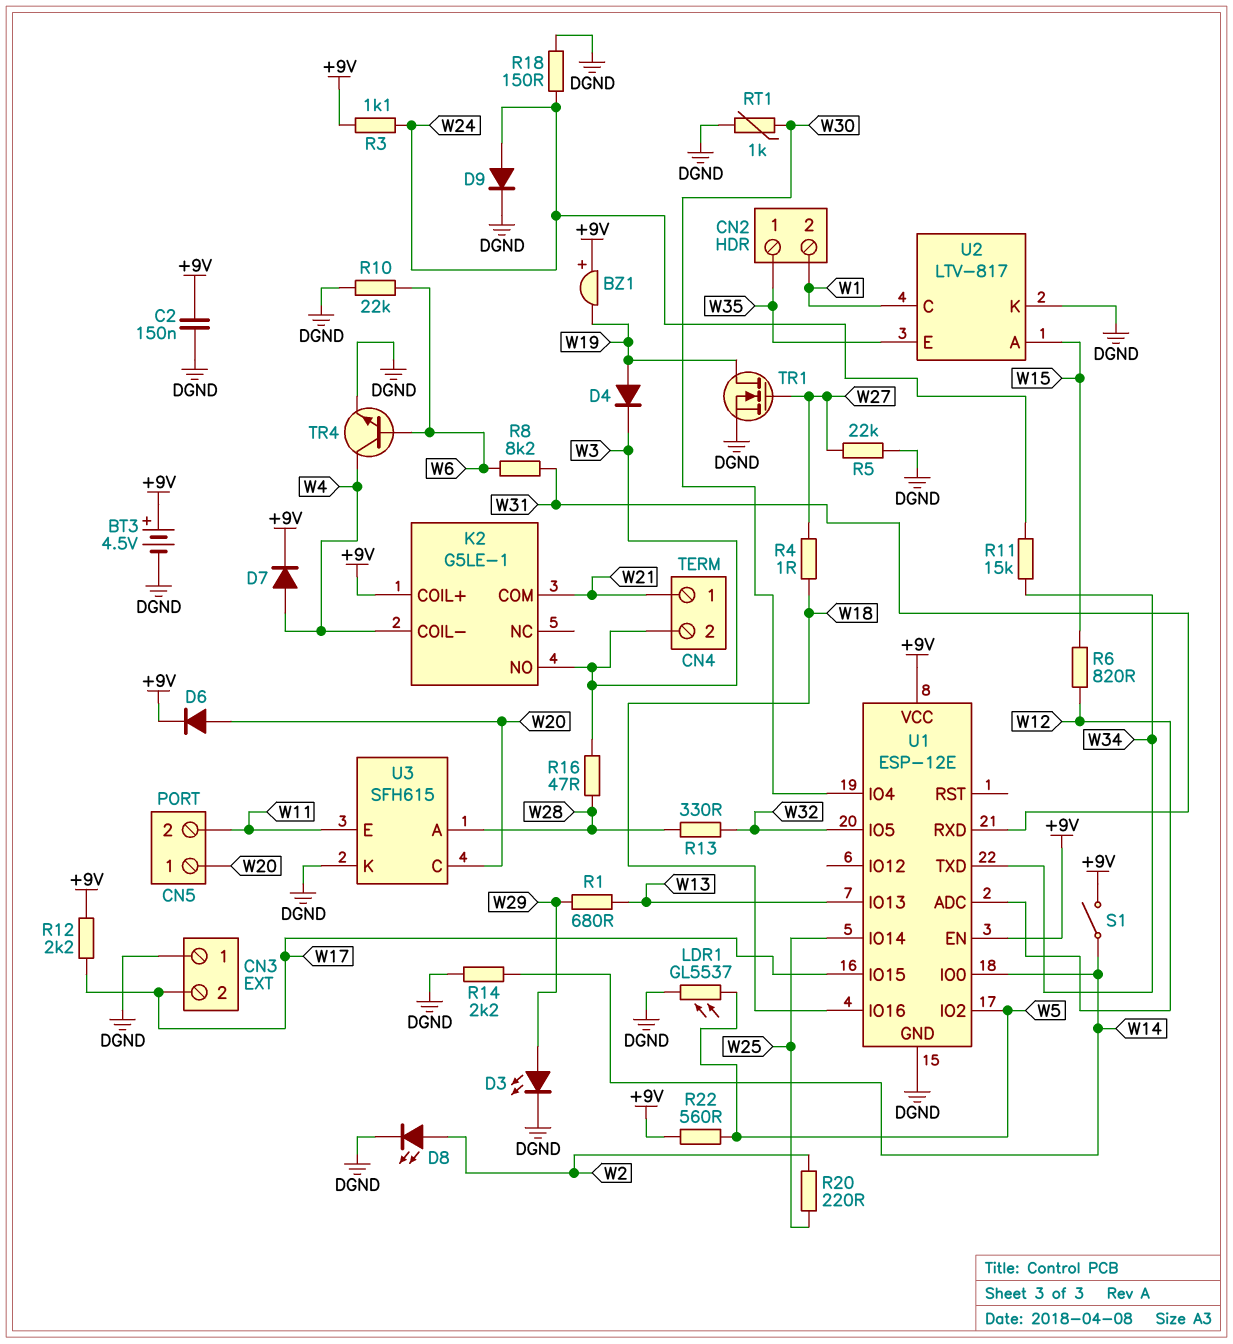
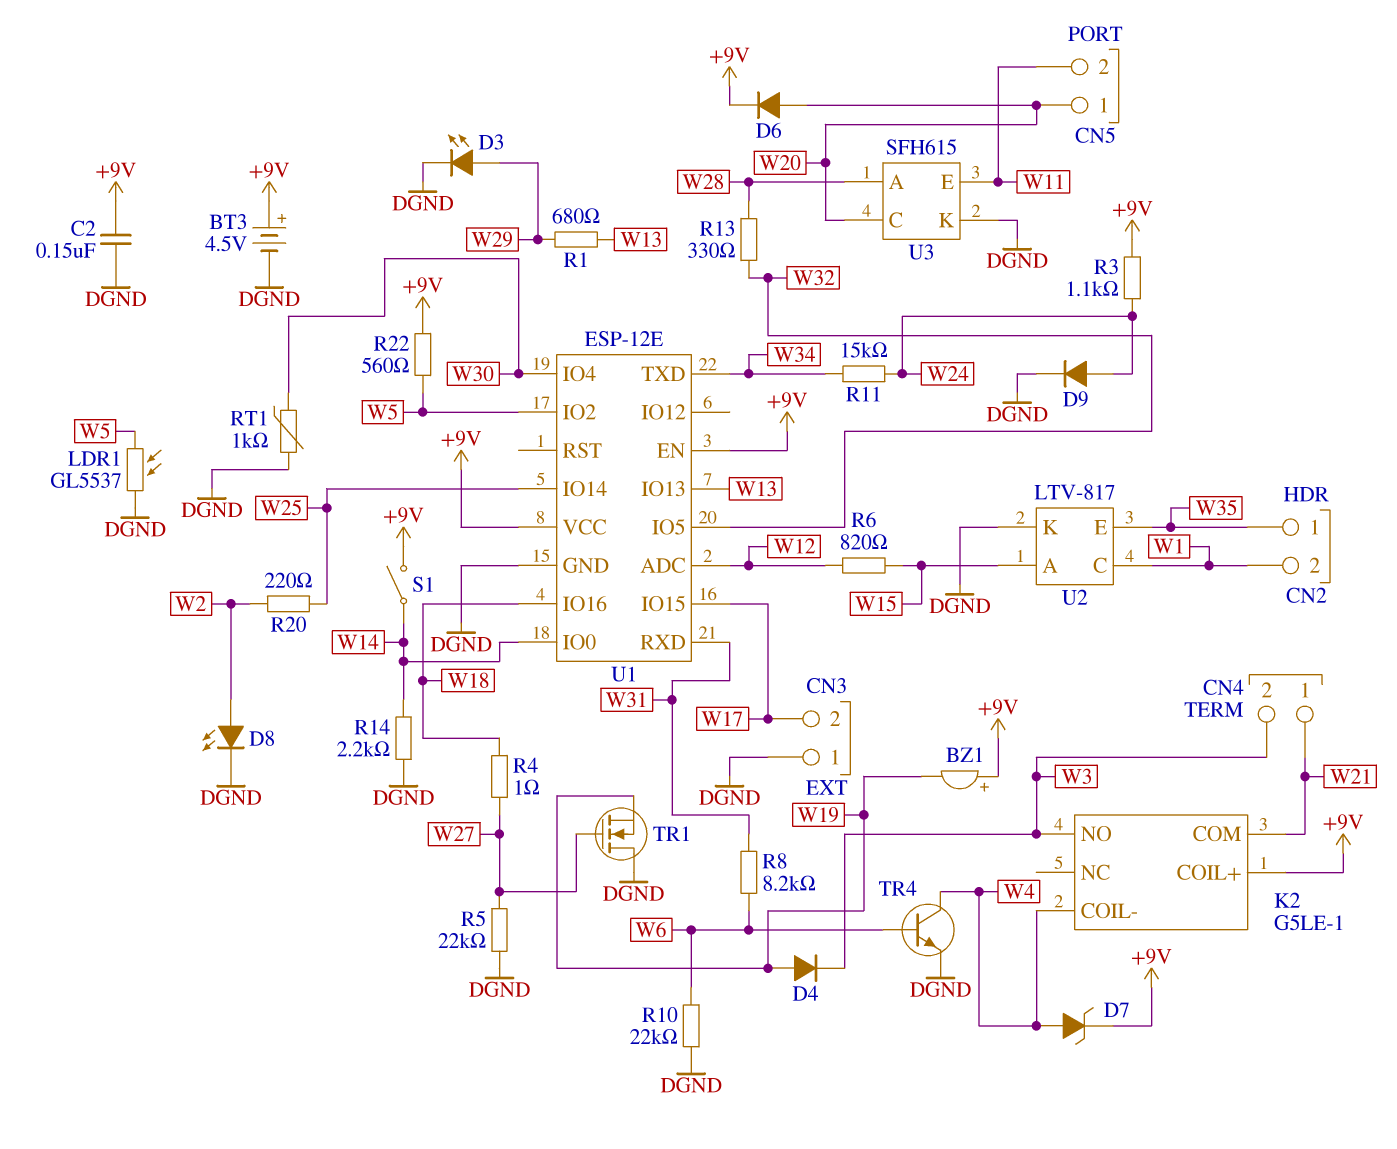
D7: diode (A W4, K +9V) -> zener (A W4, K +9V)
R12: 2.2k (+9V, W17) -> none
R16: 47 (W3, W28) -> none
R18: 150 (DGND, W24) -> none
TR1: NMOS (G W27, D W19, S DGND) -> NMOS (G W27, D DGND, S W19)

